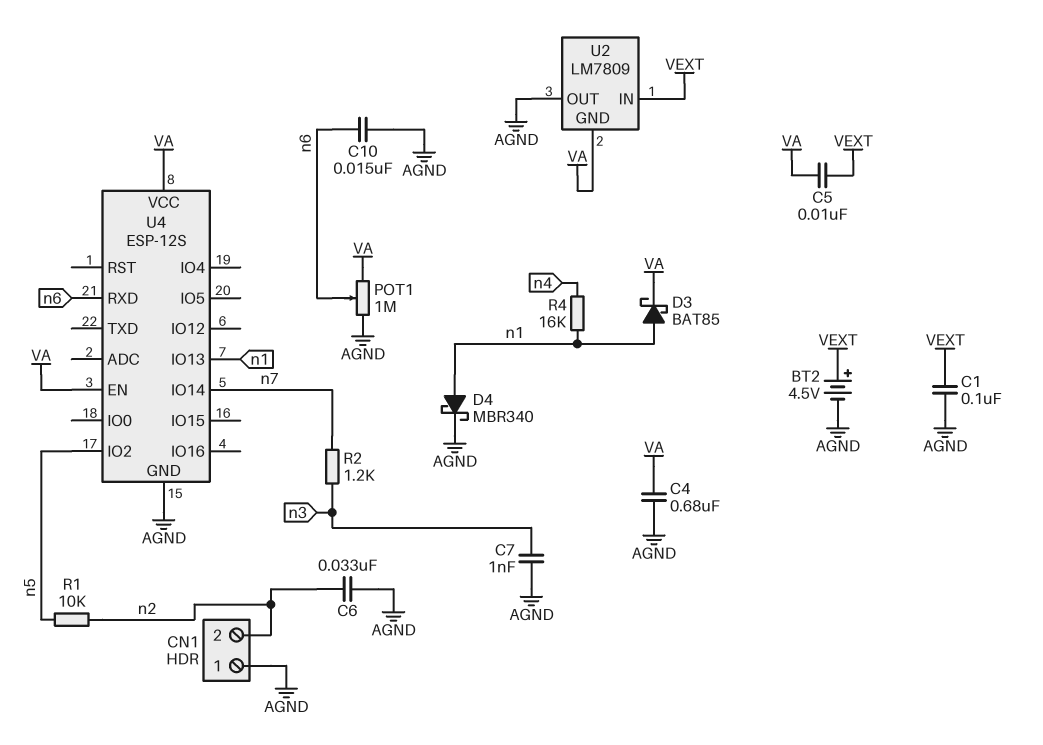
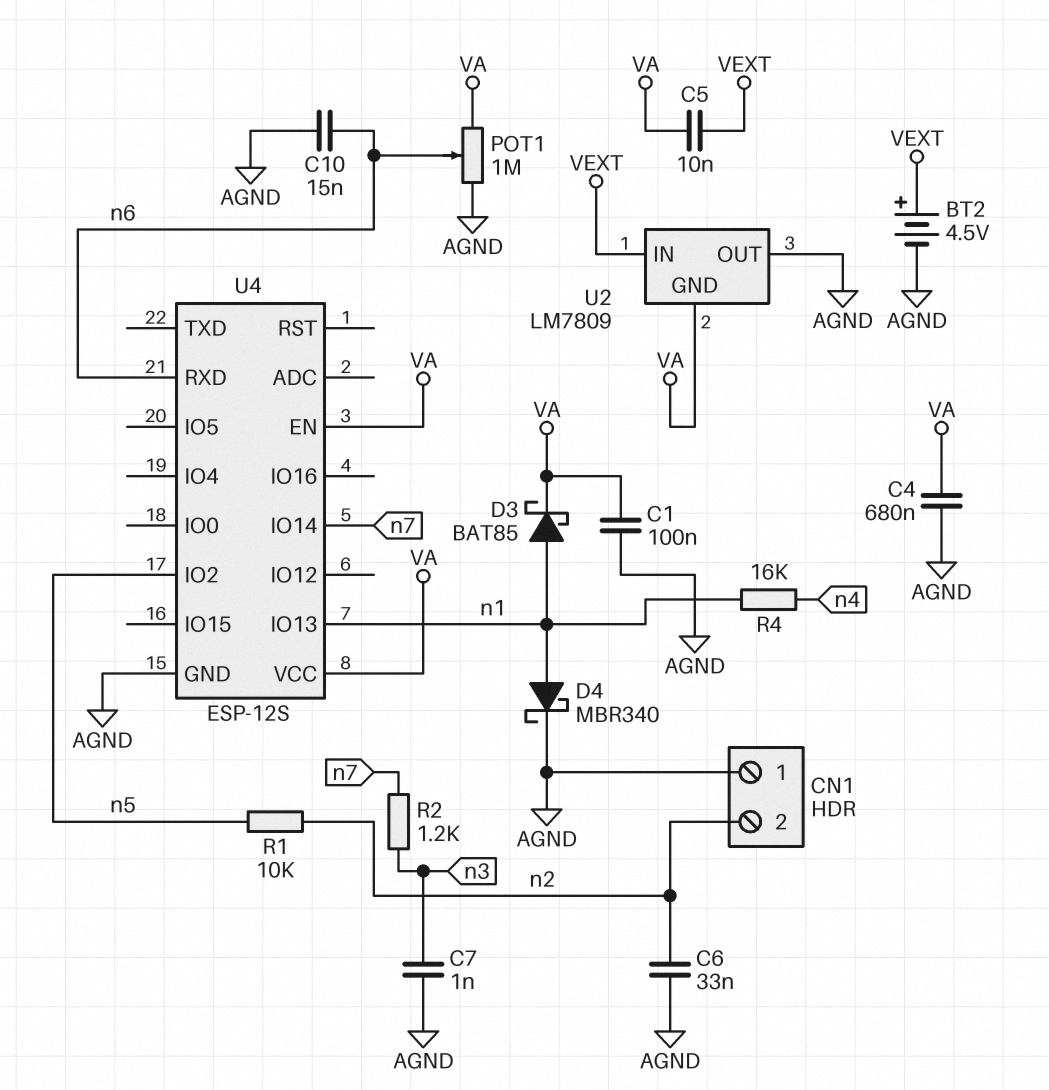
C1: 100nF (AGND, VEXT) -> 100nF (AGND, VA)

